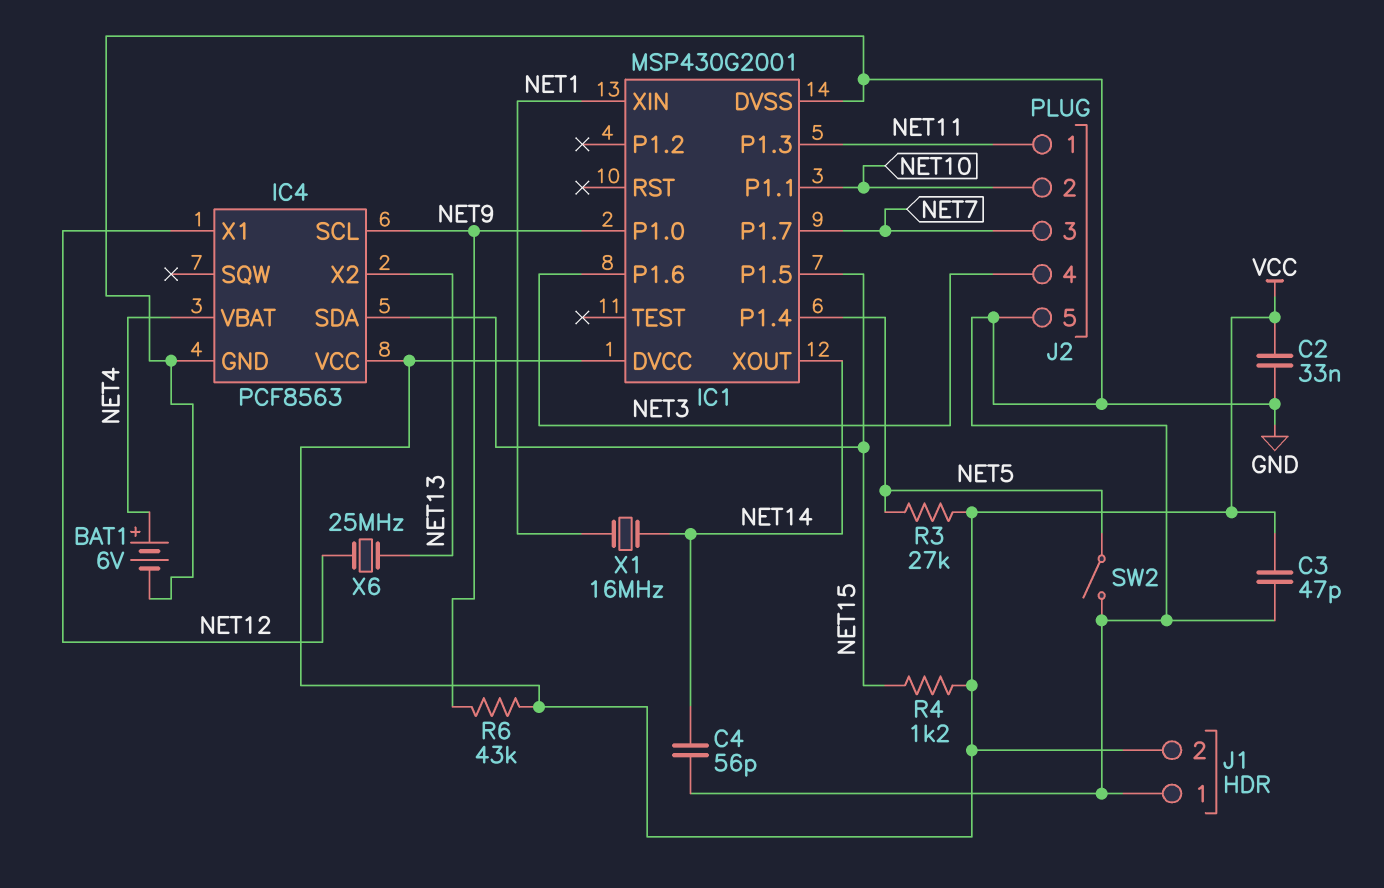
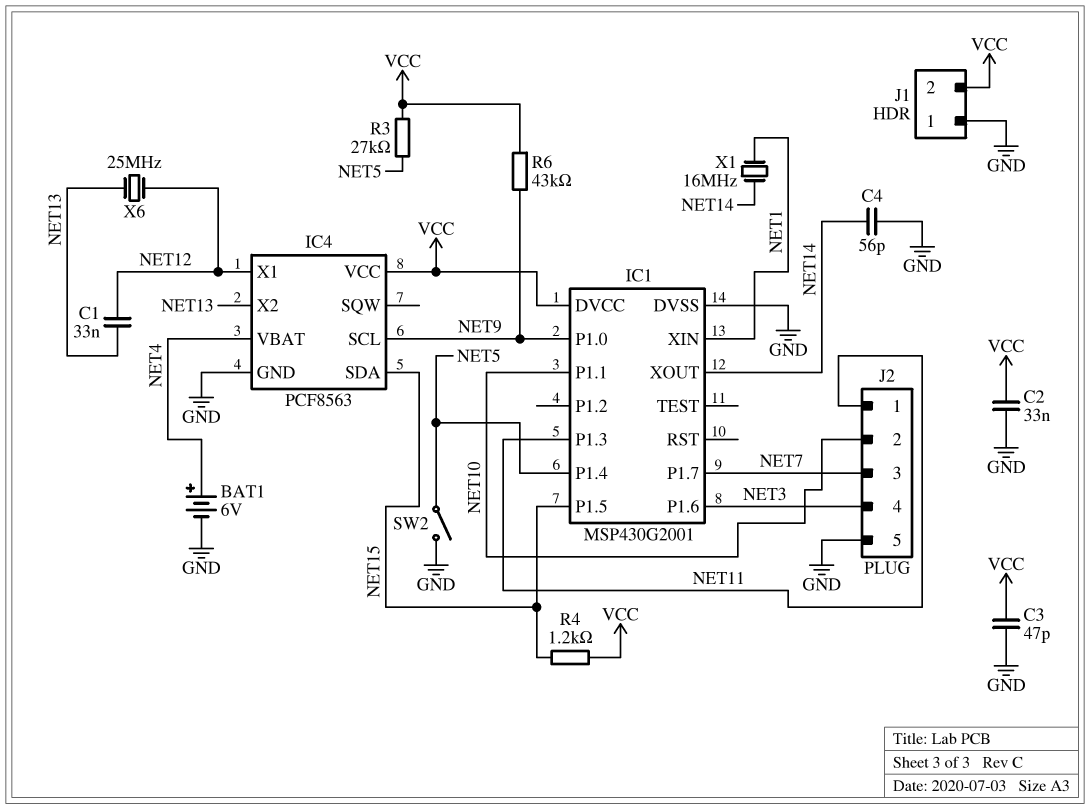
C1: none -> 33nF (NET12, NET13)

